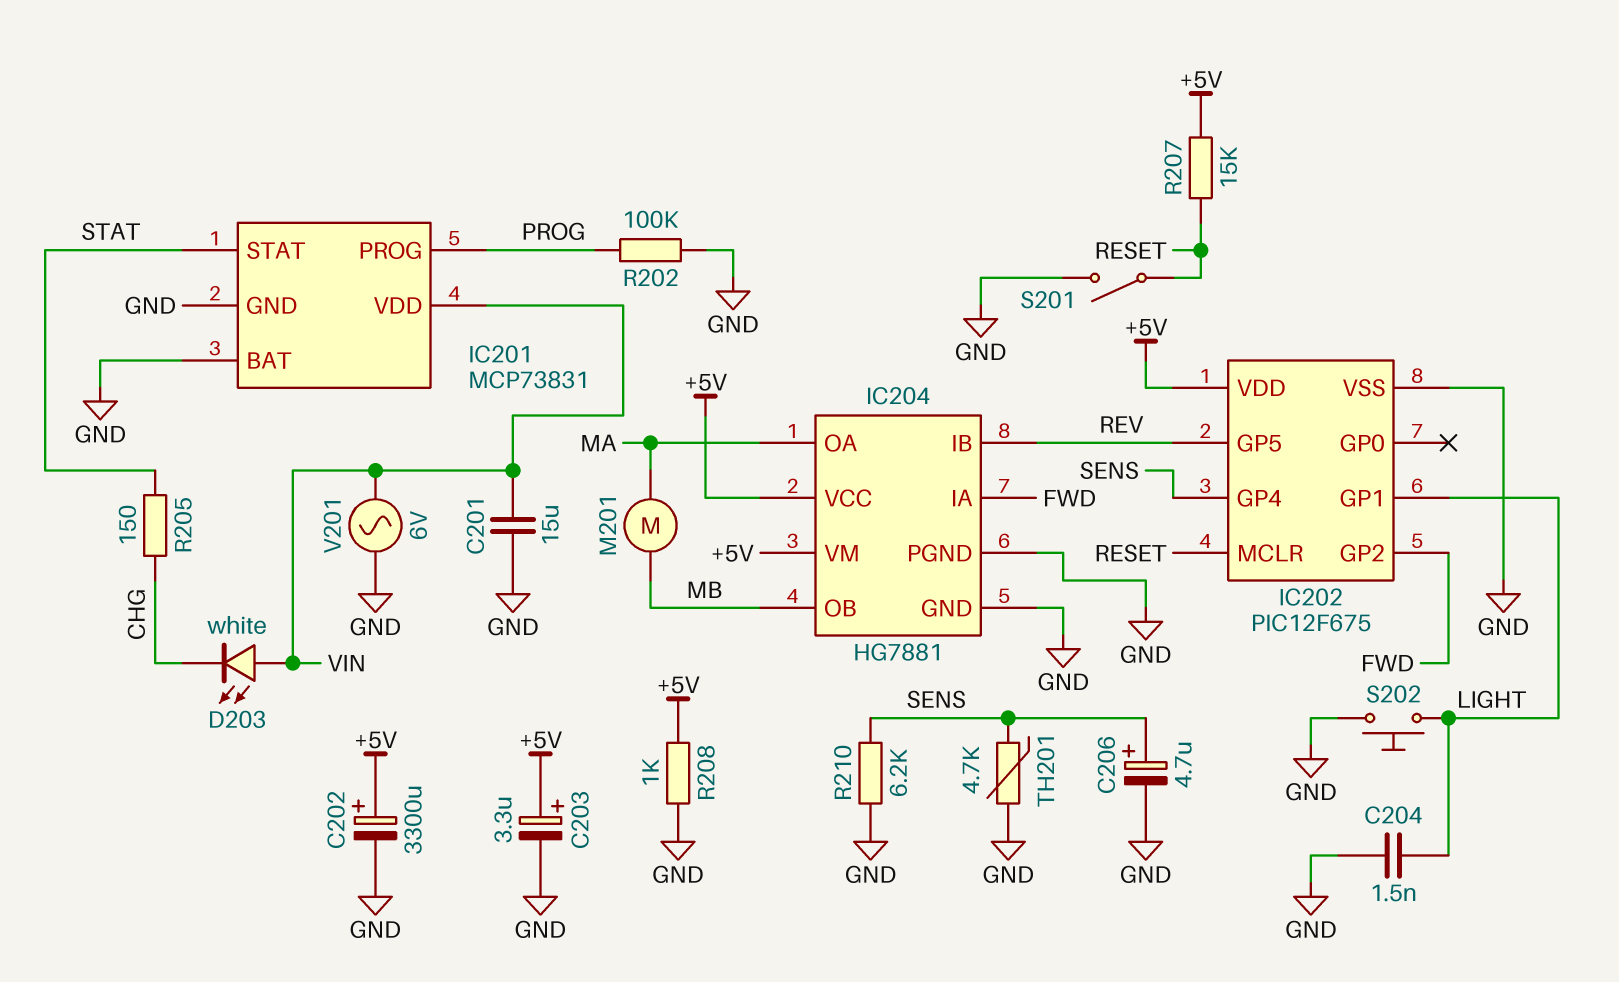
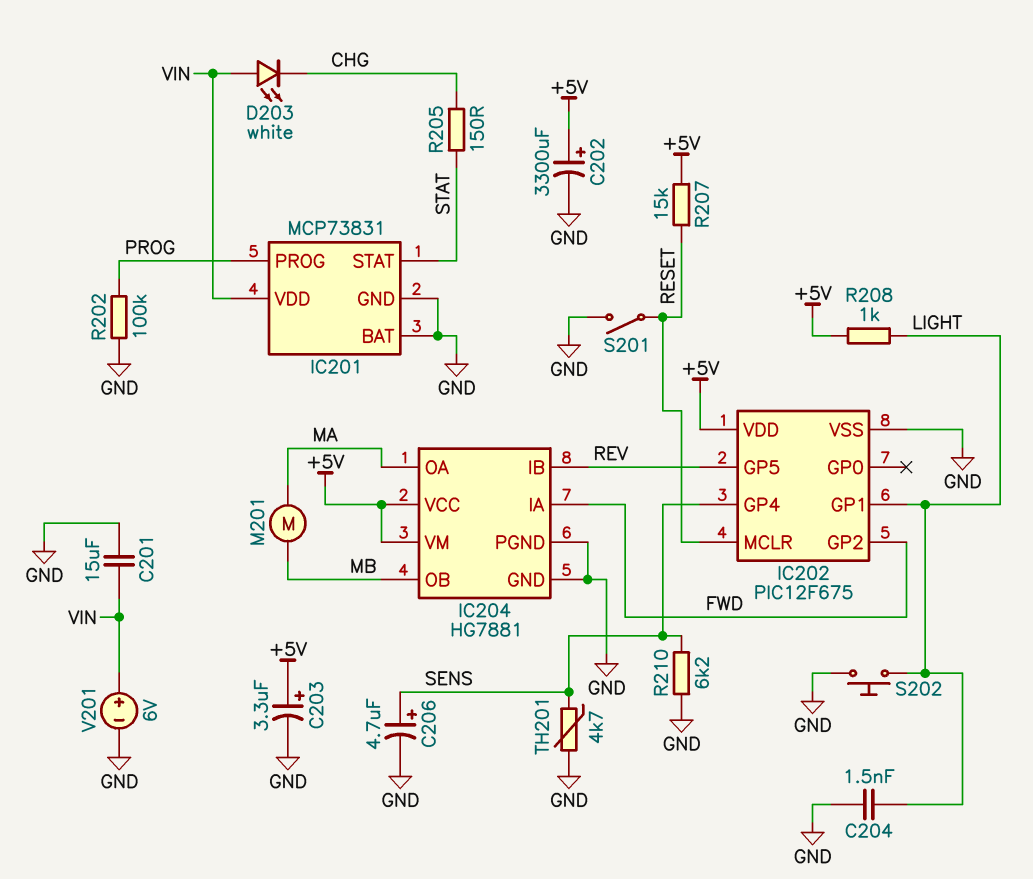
R208: 1k (+5V, GND) -> 1k (+5V, LIGHT)
V201: AC 6V (GND, VIN) -> 6V (plus VIN, minus GND)

